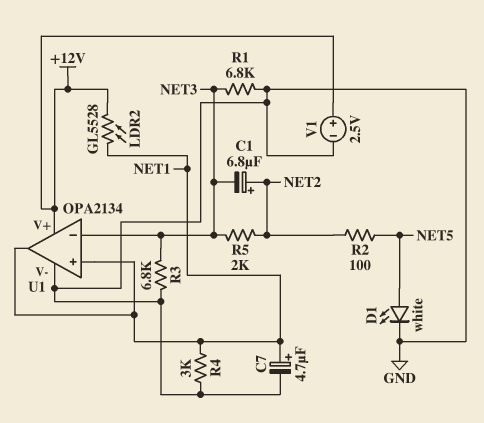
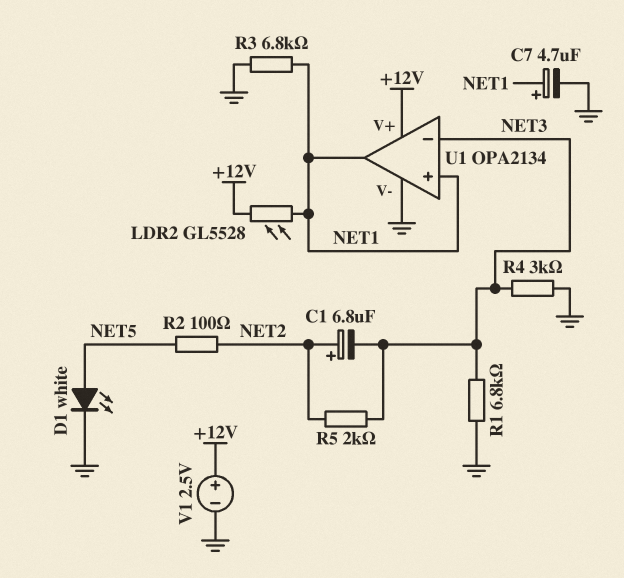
R3: 6.8k (GND, NET3) -> 6.8k (GND, NET1)
R4: 3k (GND, NET1) -> 3k (GND, NET3)

